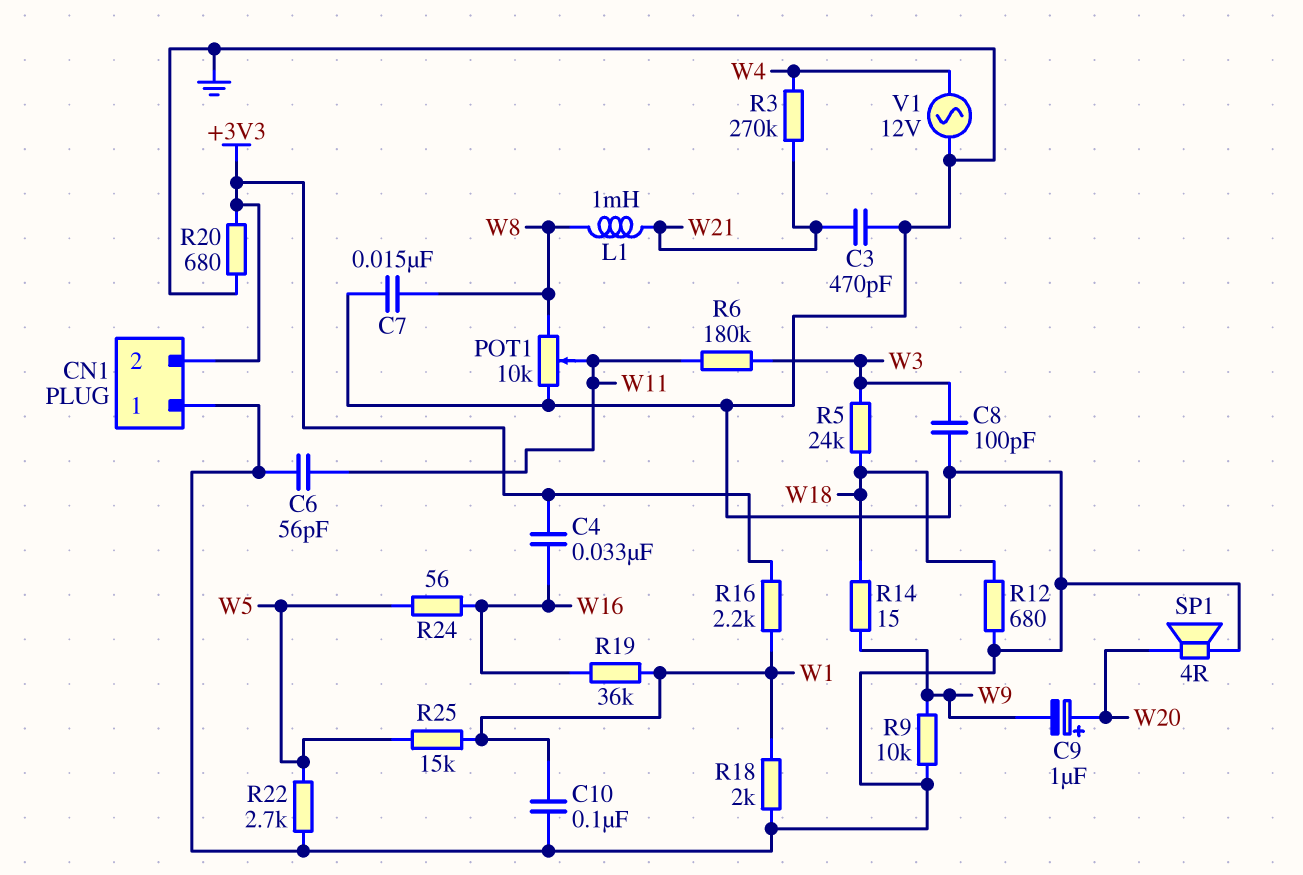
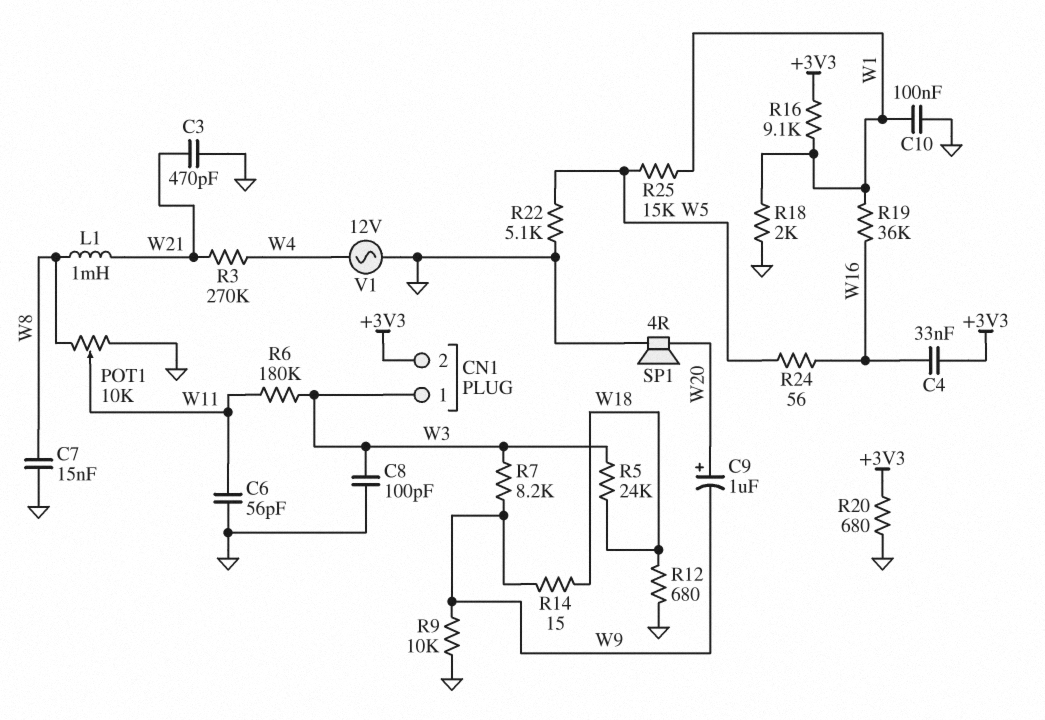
CN1 pin 1: GND -> W3
R7: none -> 8.2k (W3, W9)
R16: 2.2k (+3V3, W1) -> 9.1k (+3V3, W1)
R22: 2.7k (GND, W5) -> 5.1k (GND, W5)

